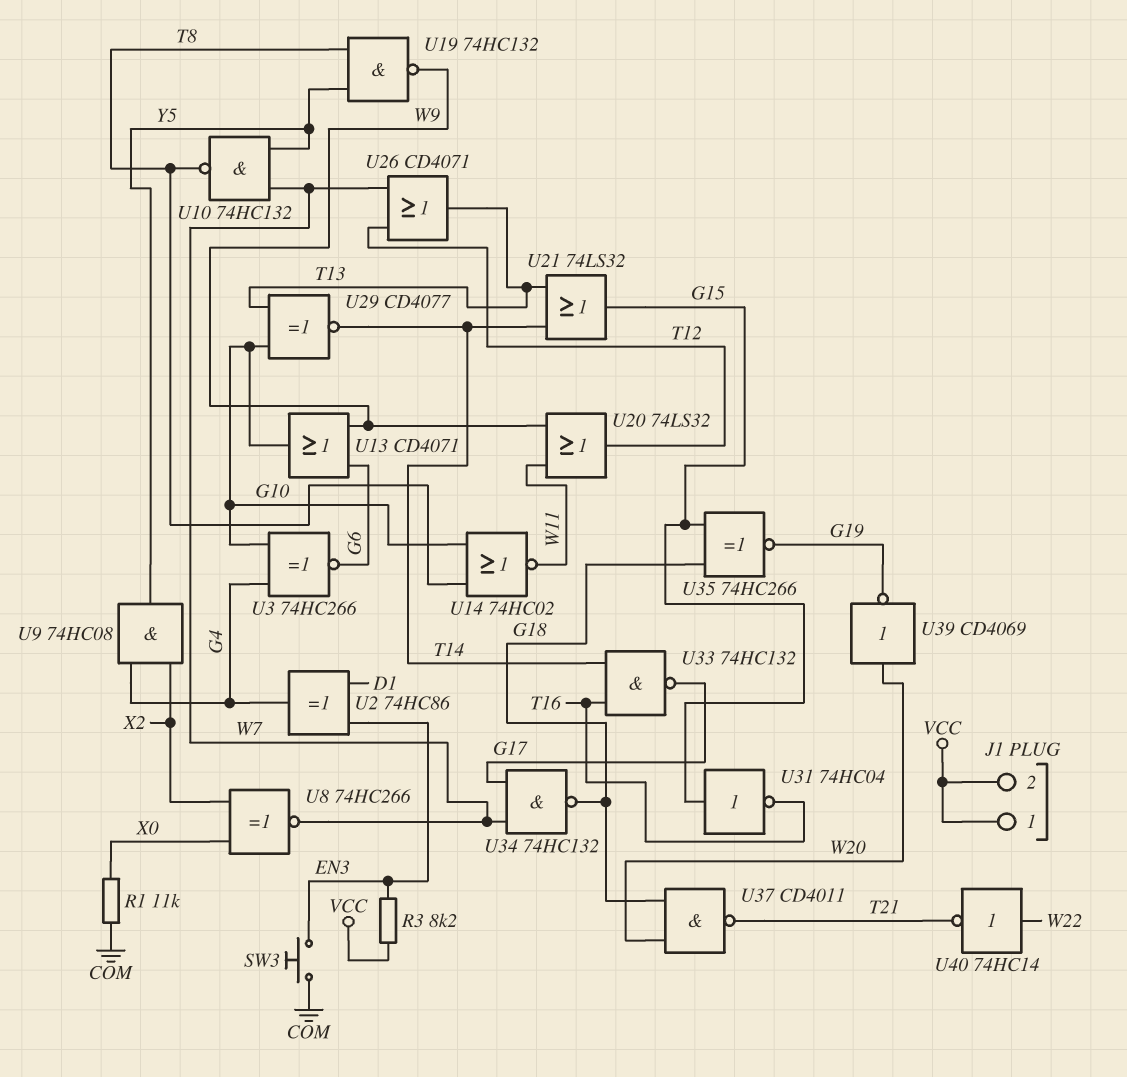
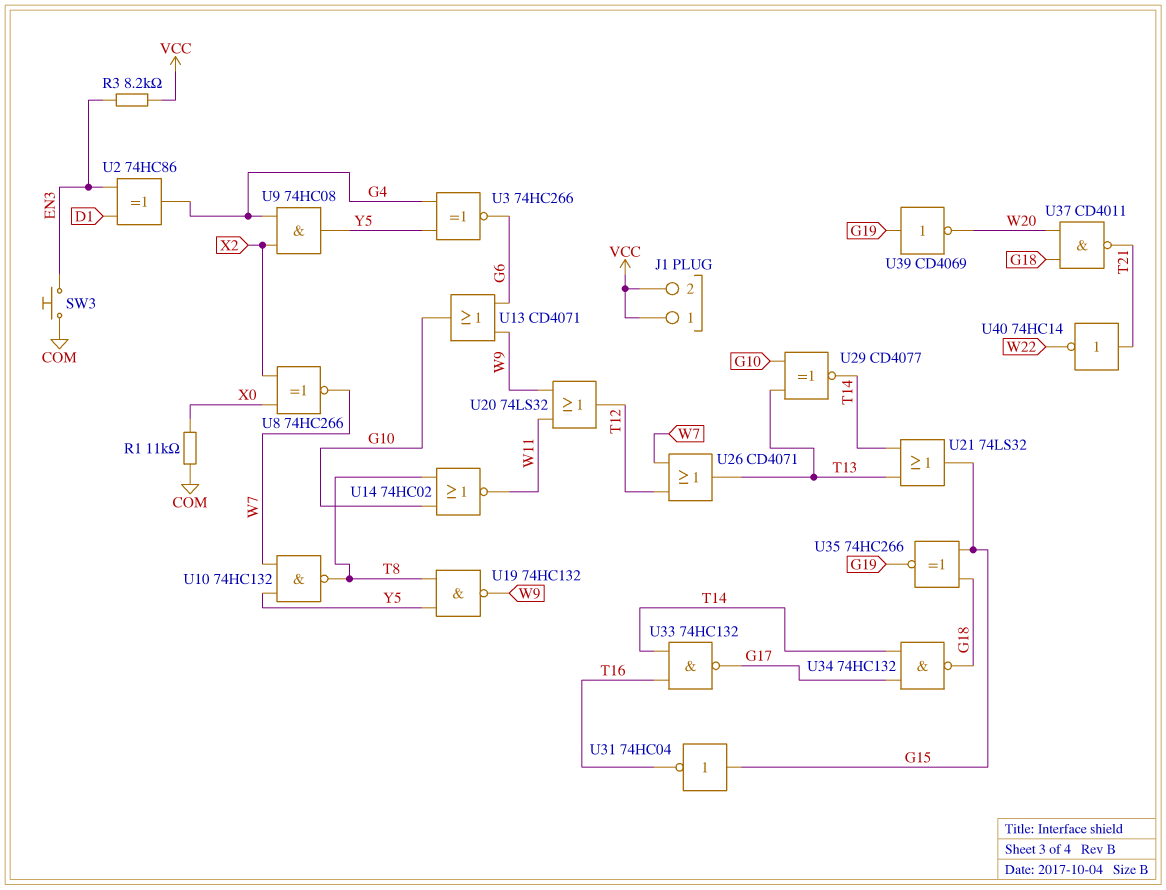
U3: XNOR 74HC266 (in G4, in G10, out G6) -> XNOR 74HC266 (in G4, in Y5, out G6)
U34: NAND 74HC132 (in G17, in W7, out G18) -> NAND 74HC132 (in G17, in T14, out G18)
U39: NOT CD4069 (in W20, out G19) -> NOT CD4069 (in G19, out W20)
U40: NOT 74HC14 (in W22, out T21) -> NOT 74HC14 (in T21, out W22)

